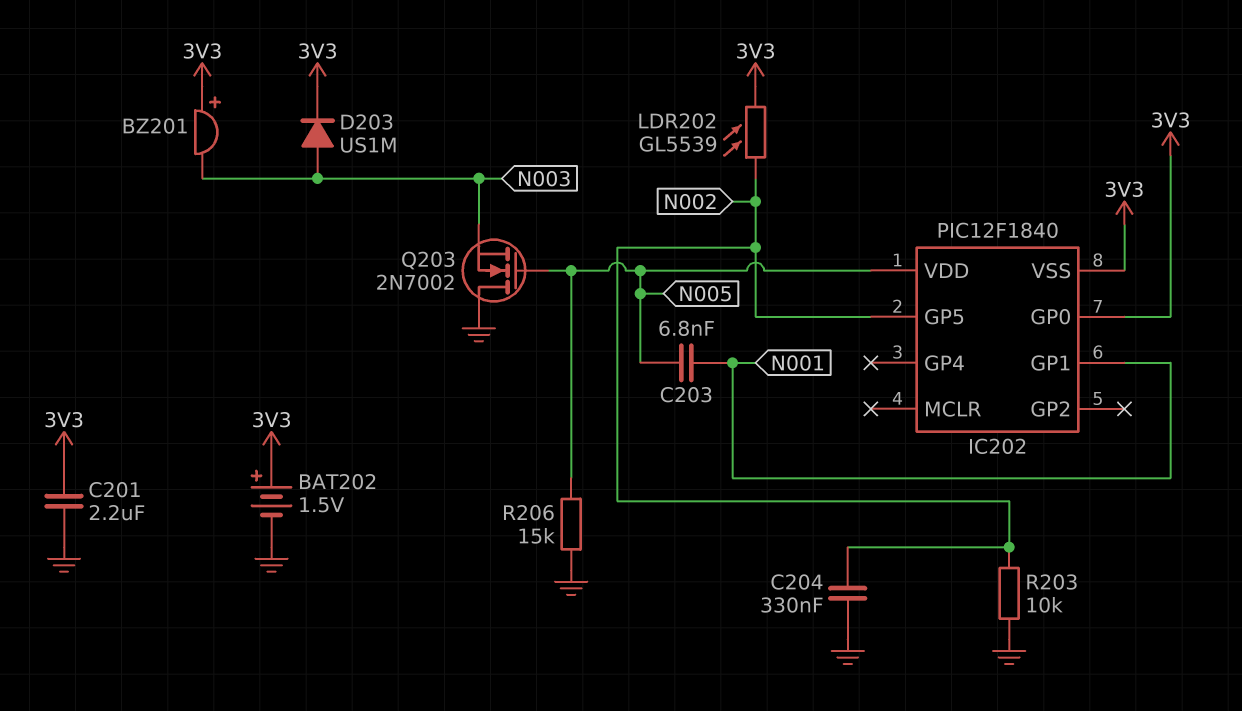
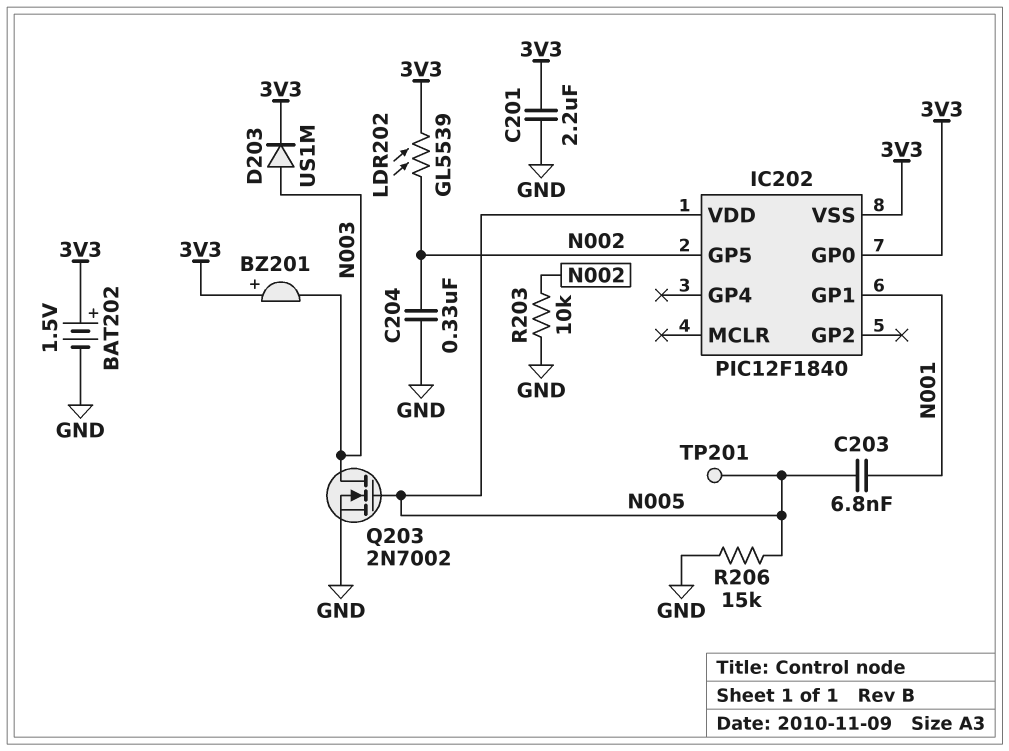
Q203: NMOS 2N7002 (G N005, D GND, S N003) -> NMOS 2N7002 (G N005, D N003, S GND)
TP201: none -> test point (N005)

